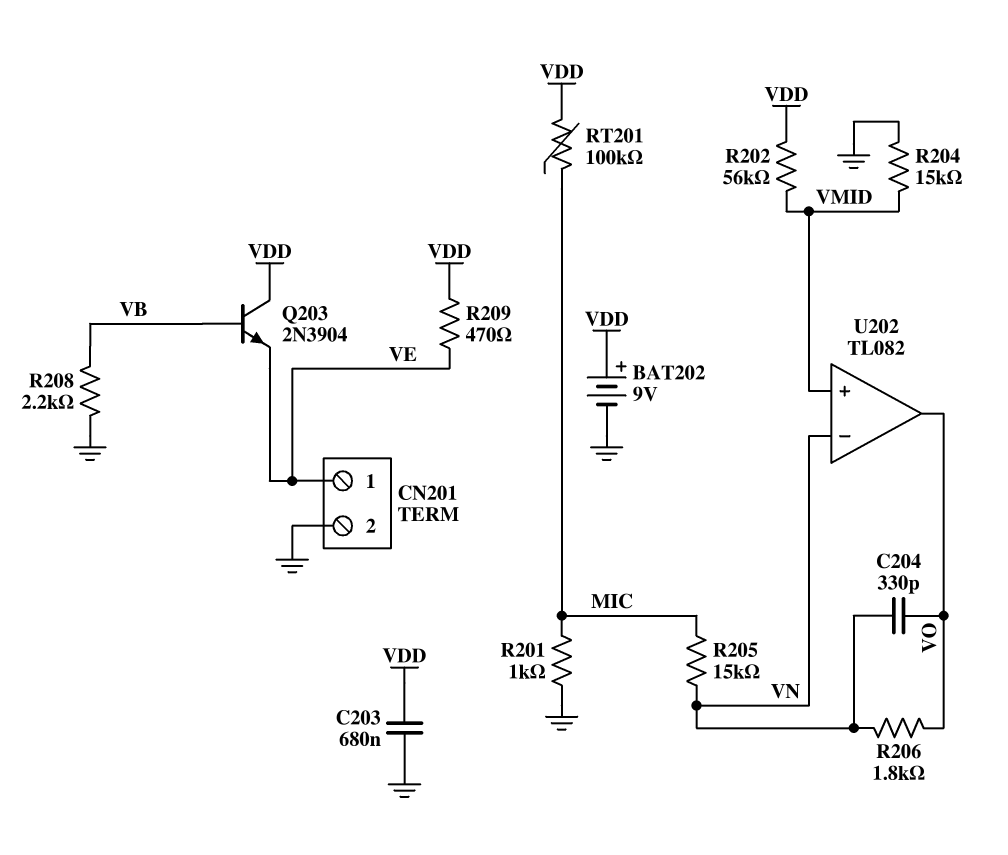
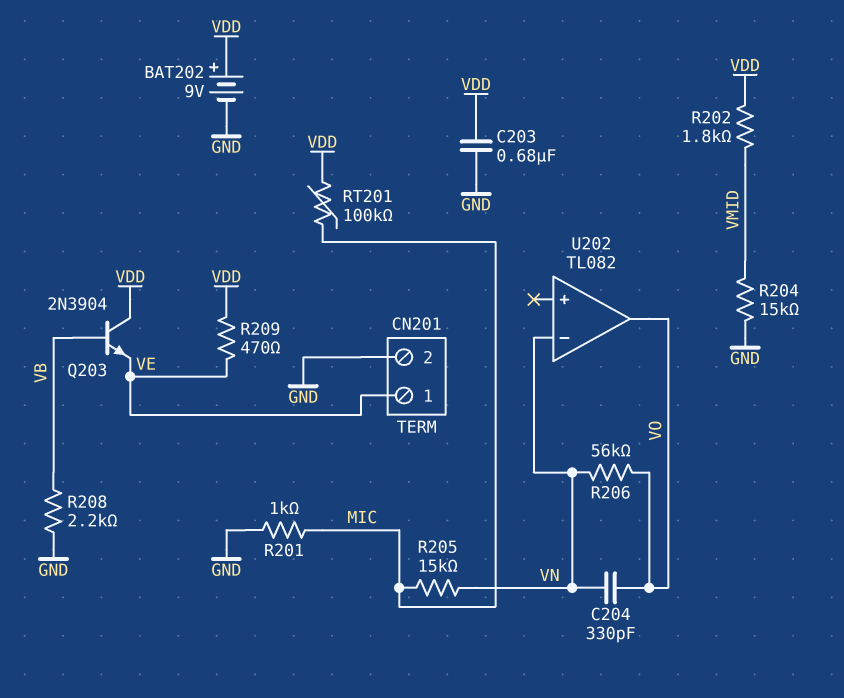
R202: 56k (VDD, VMID) -> 1.8k (VDD, VMID)
R206: 1.8k (VN, VO) -> 56k (VN, VO)
U202 pin in+: VMID -> none

